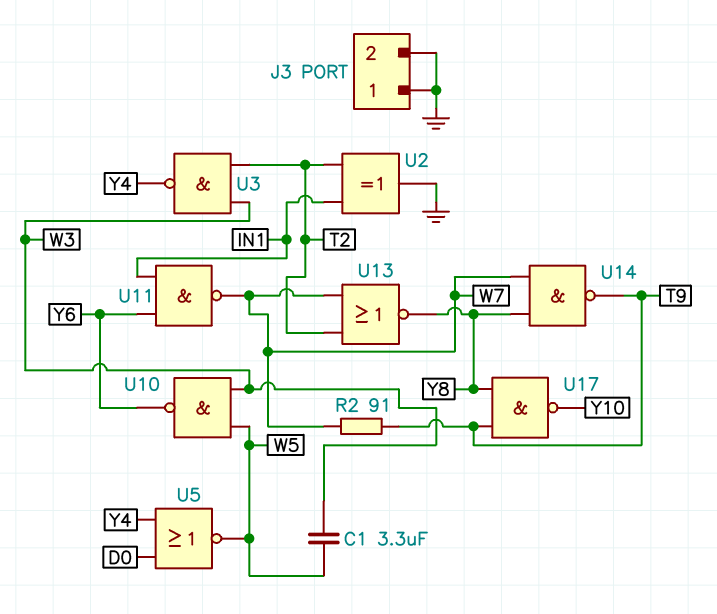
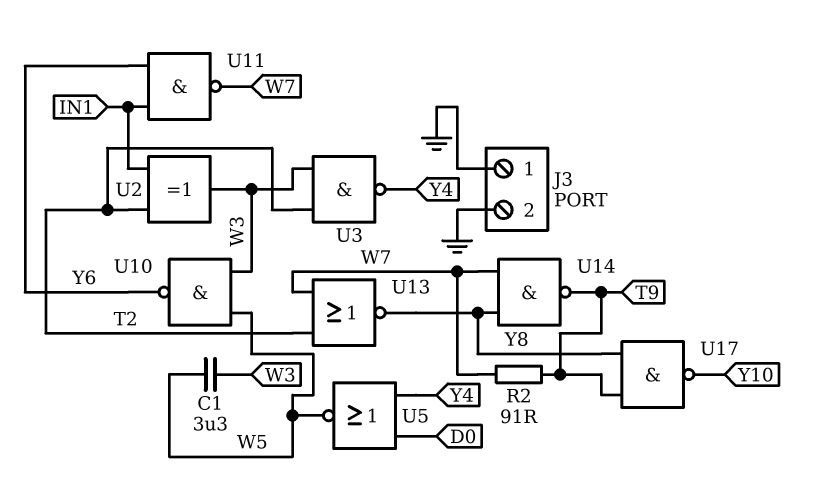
U2: XOR (in IN1, in T2, out GND) -> XOR (in IN1, in T2, out W3)

